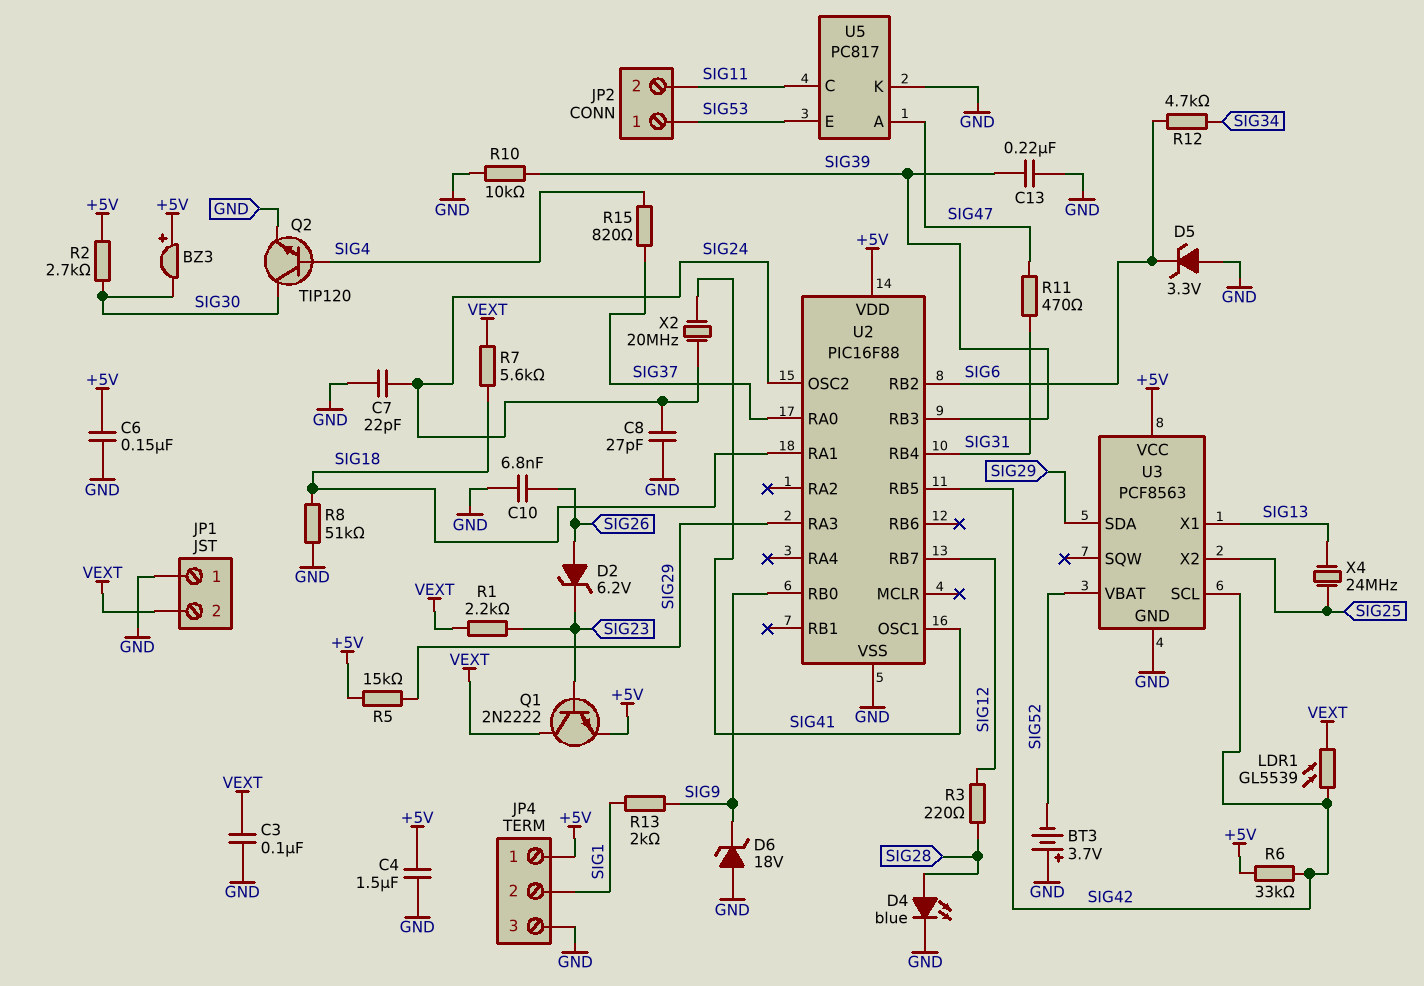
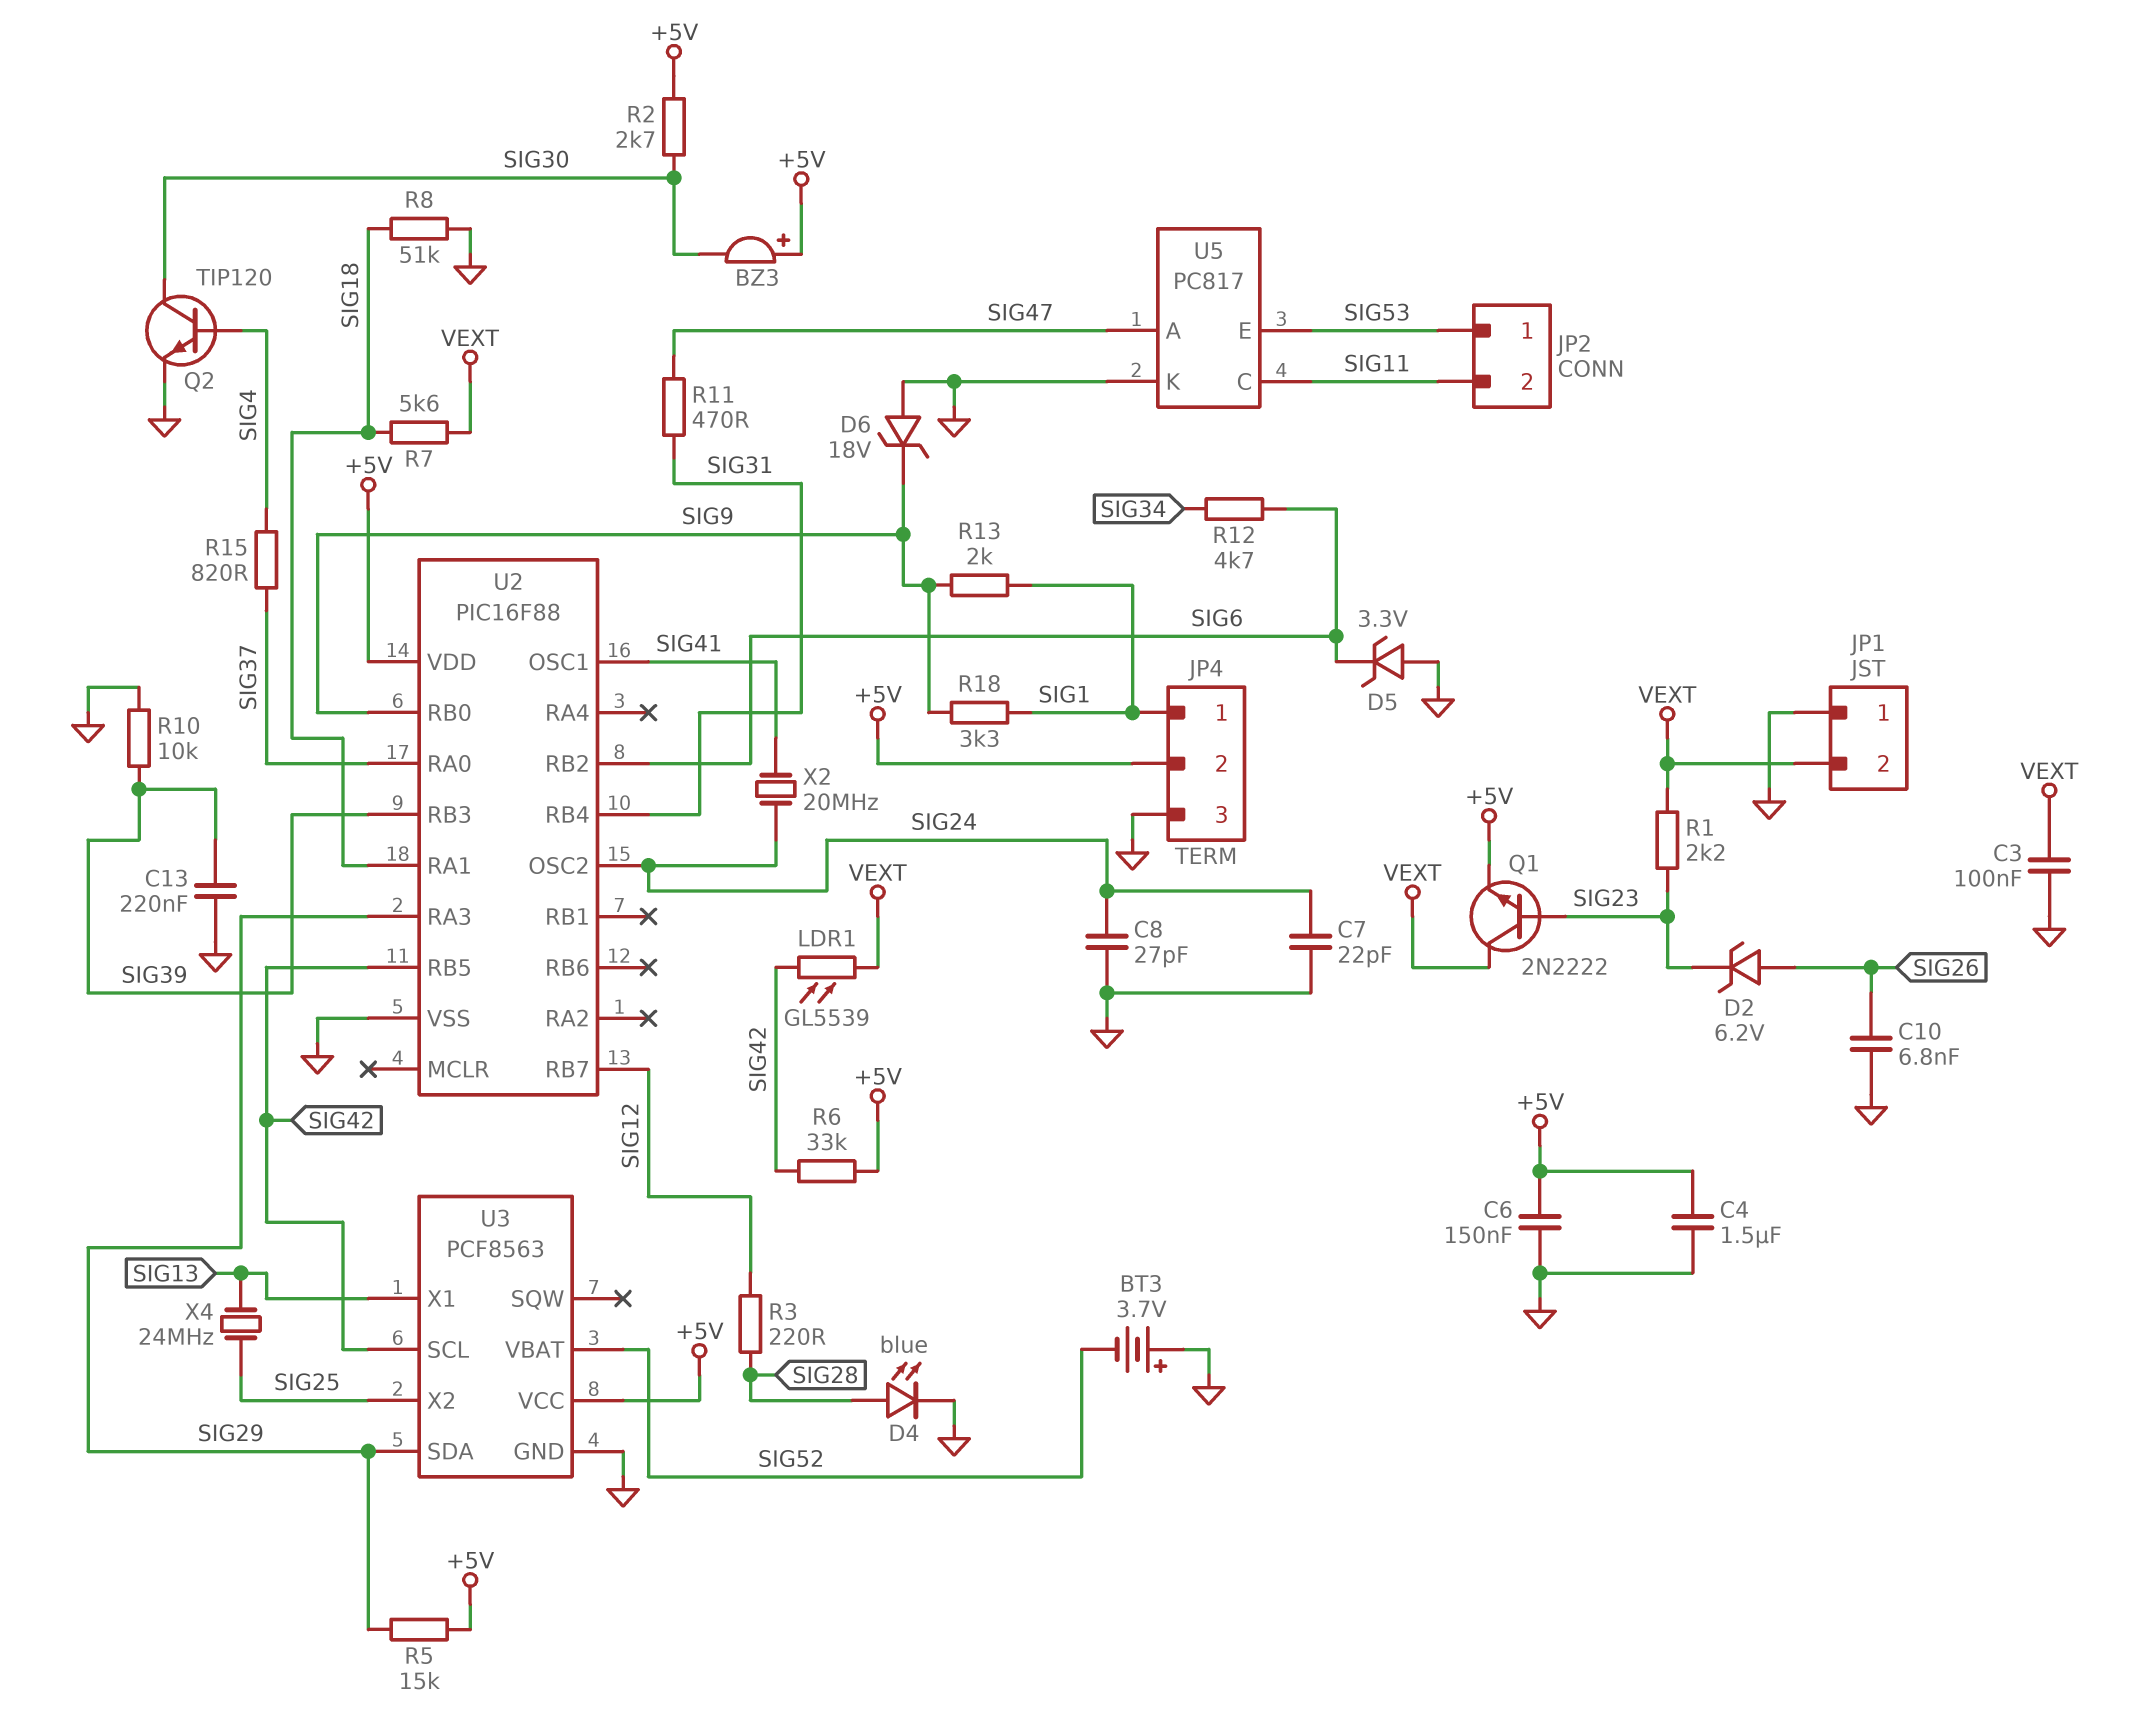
JP4 pin 1: +5V -> SIG1
JP4 pin 2: SIG1 -> +5V
R18: none -> 3.3k (SIG1, SIG9)

